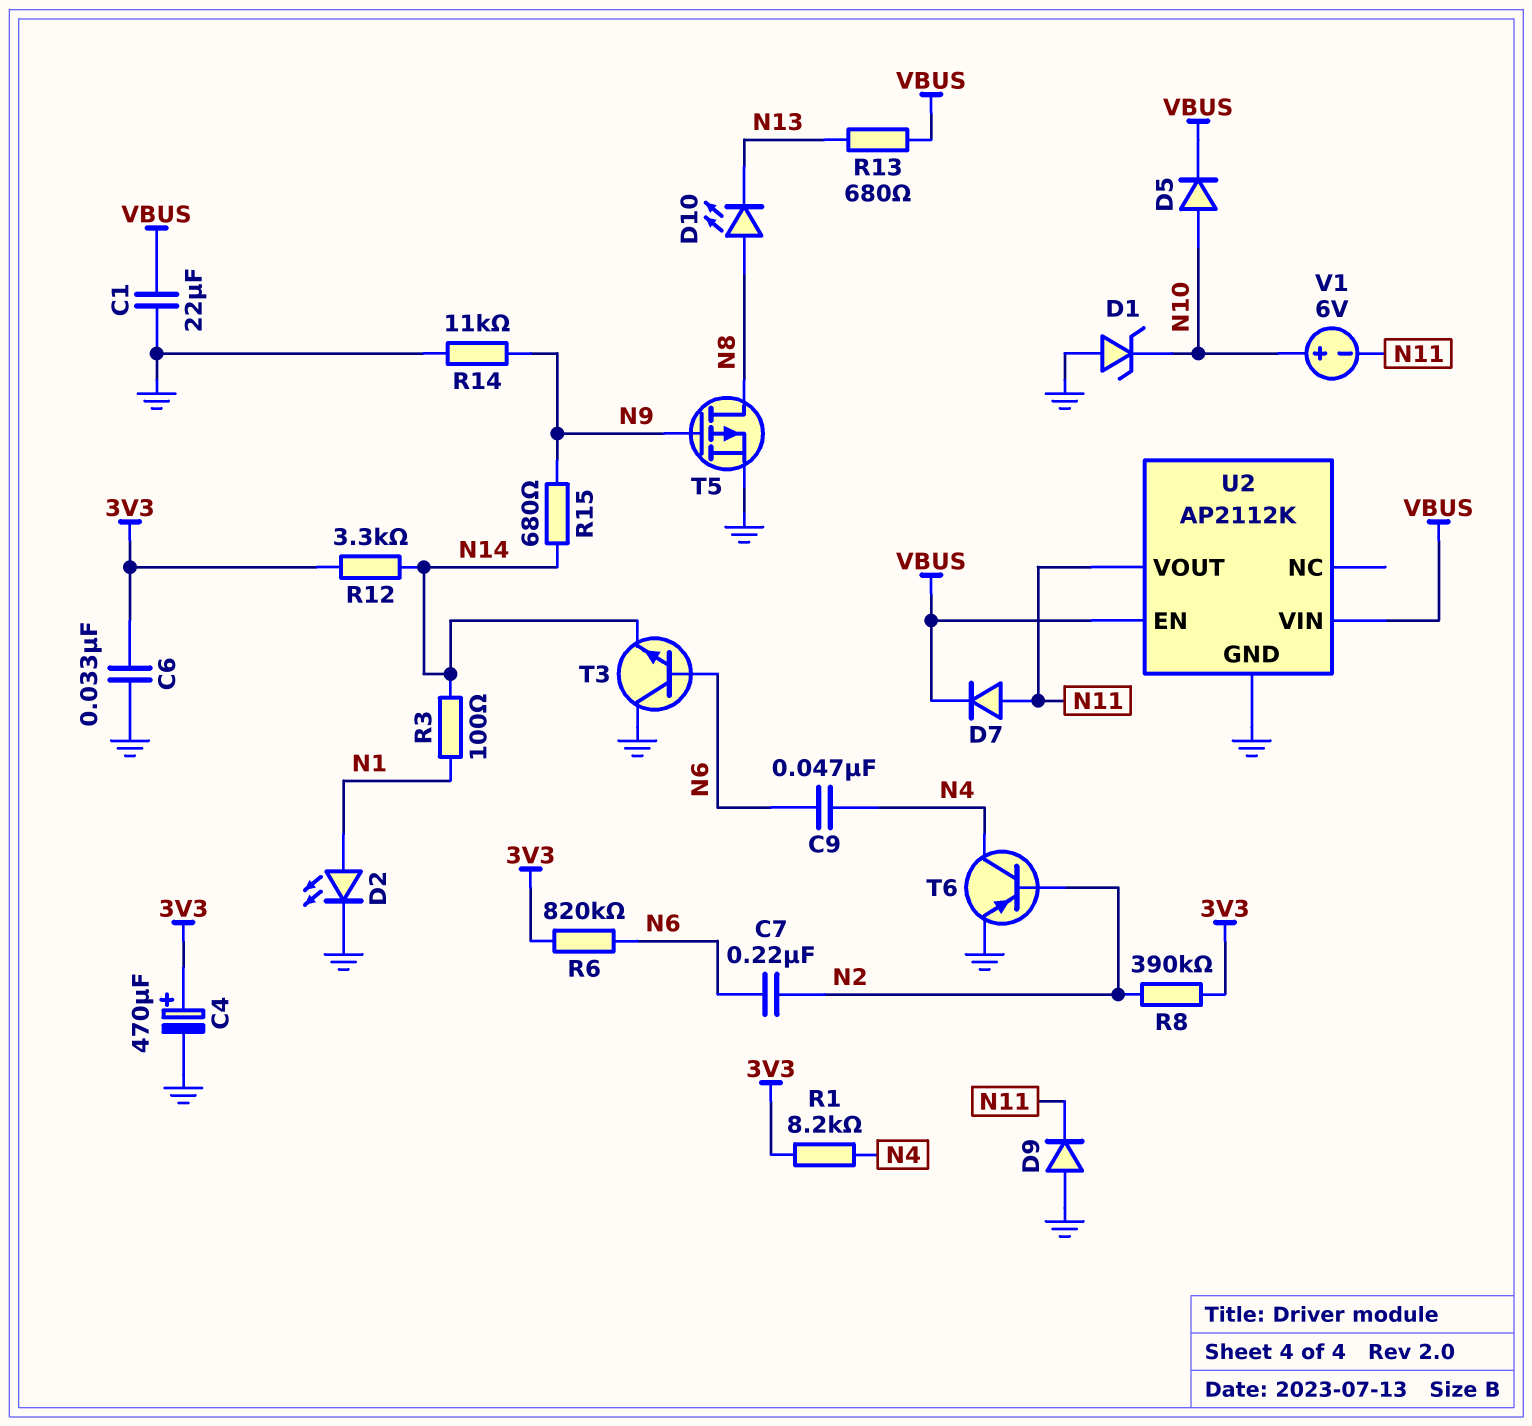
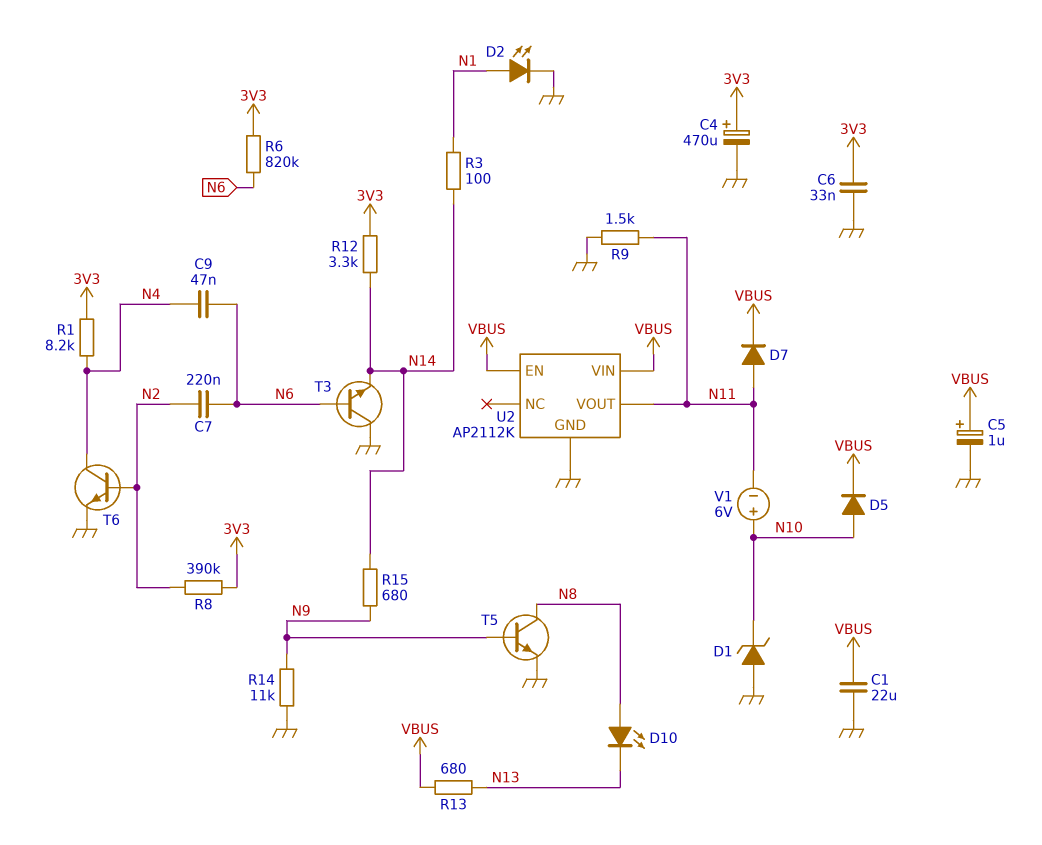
C5: none -> 1uF (plus VBUS, minus GND)
D9: diode (A GND, K N11) -> none
R9: none -> 1.5k (GND, N11)
T5: PMOS (G N9, D N8, S GND) -> NPN (B N9, C N8, E GND)
T6: PNP (B N2, C N4, E GND) -> NPN (B N2, C N4, E GND)

